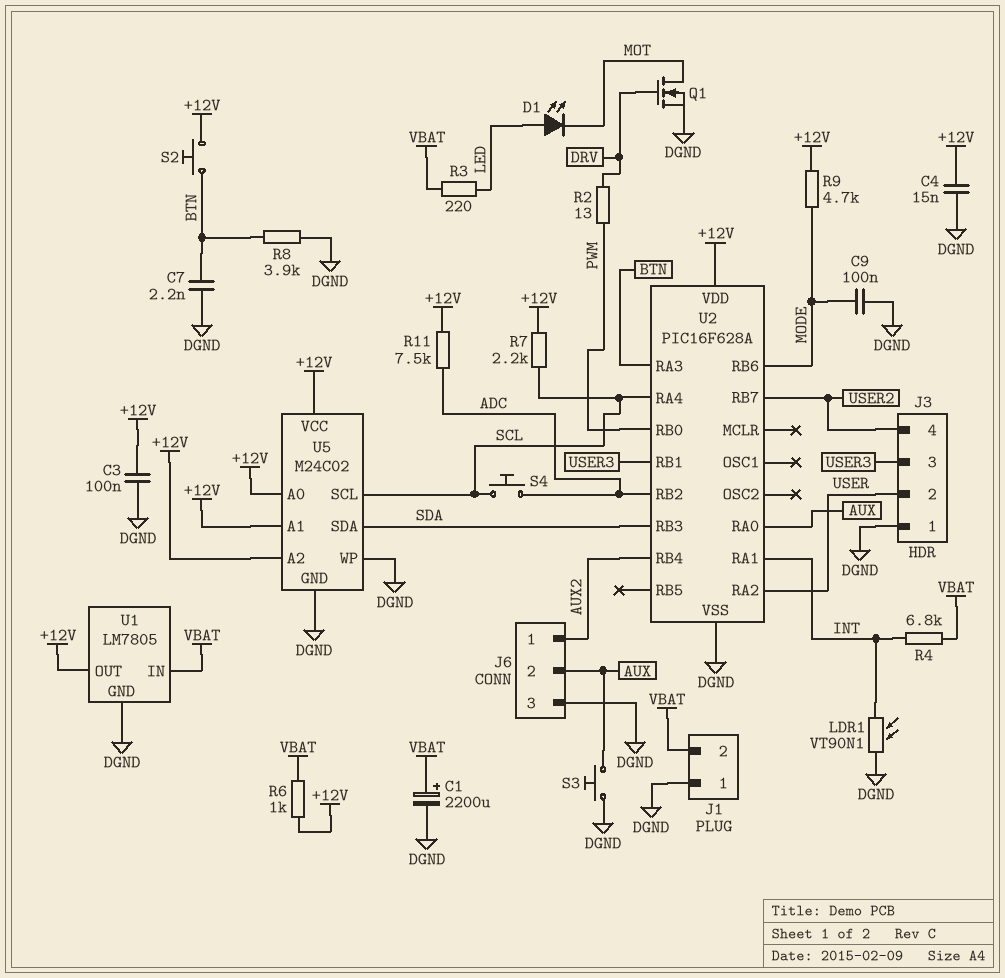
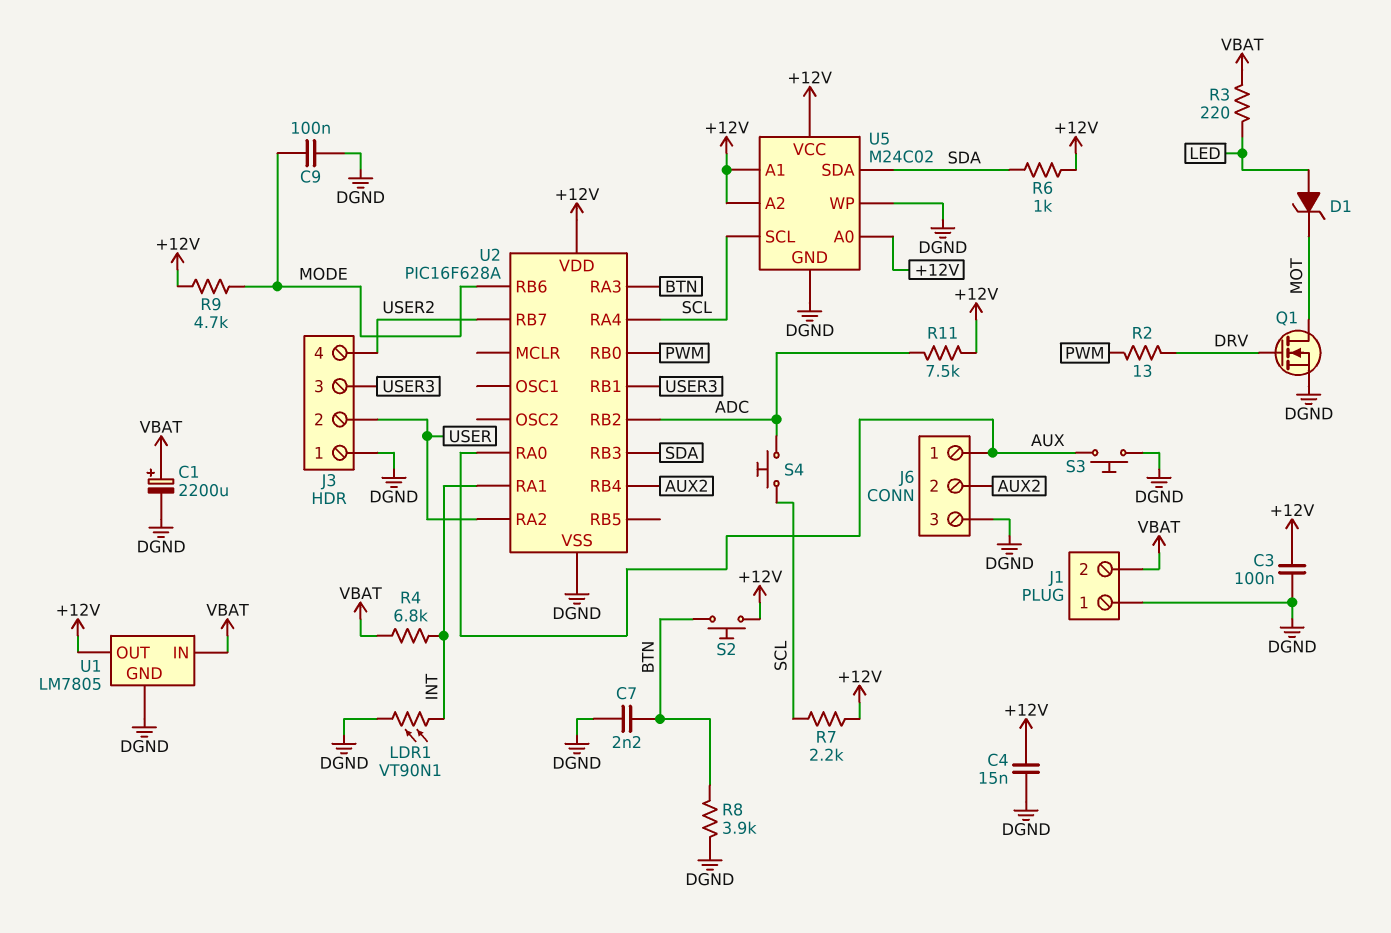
D1: LED (A LED, K MOT) -> zener (A LED, K MOT)
J6 pin 1: AUX2 -> AUX
J6 pin 2: AUX -> AUX2
R6: 1k (+12V, VBAT) -> 1k (+12V, SDA)

